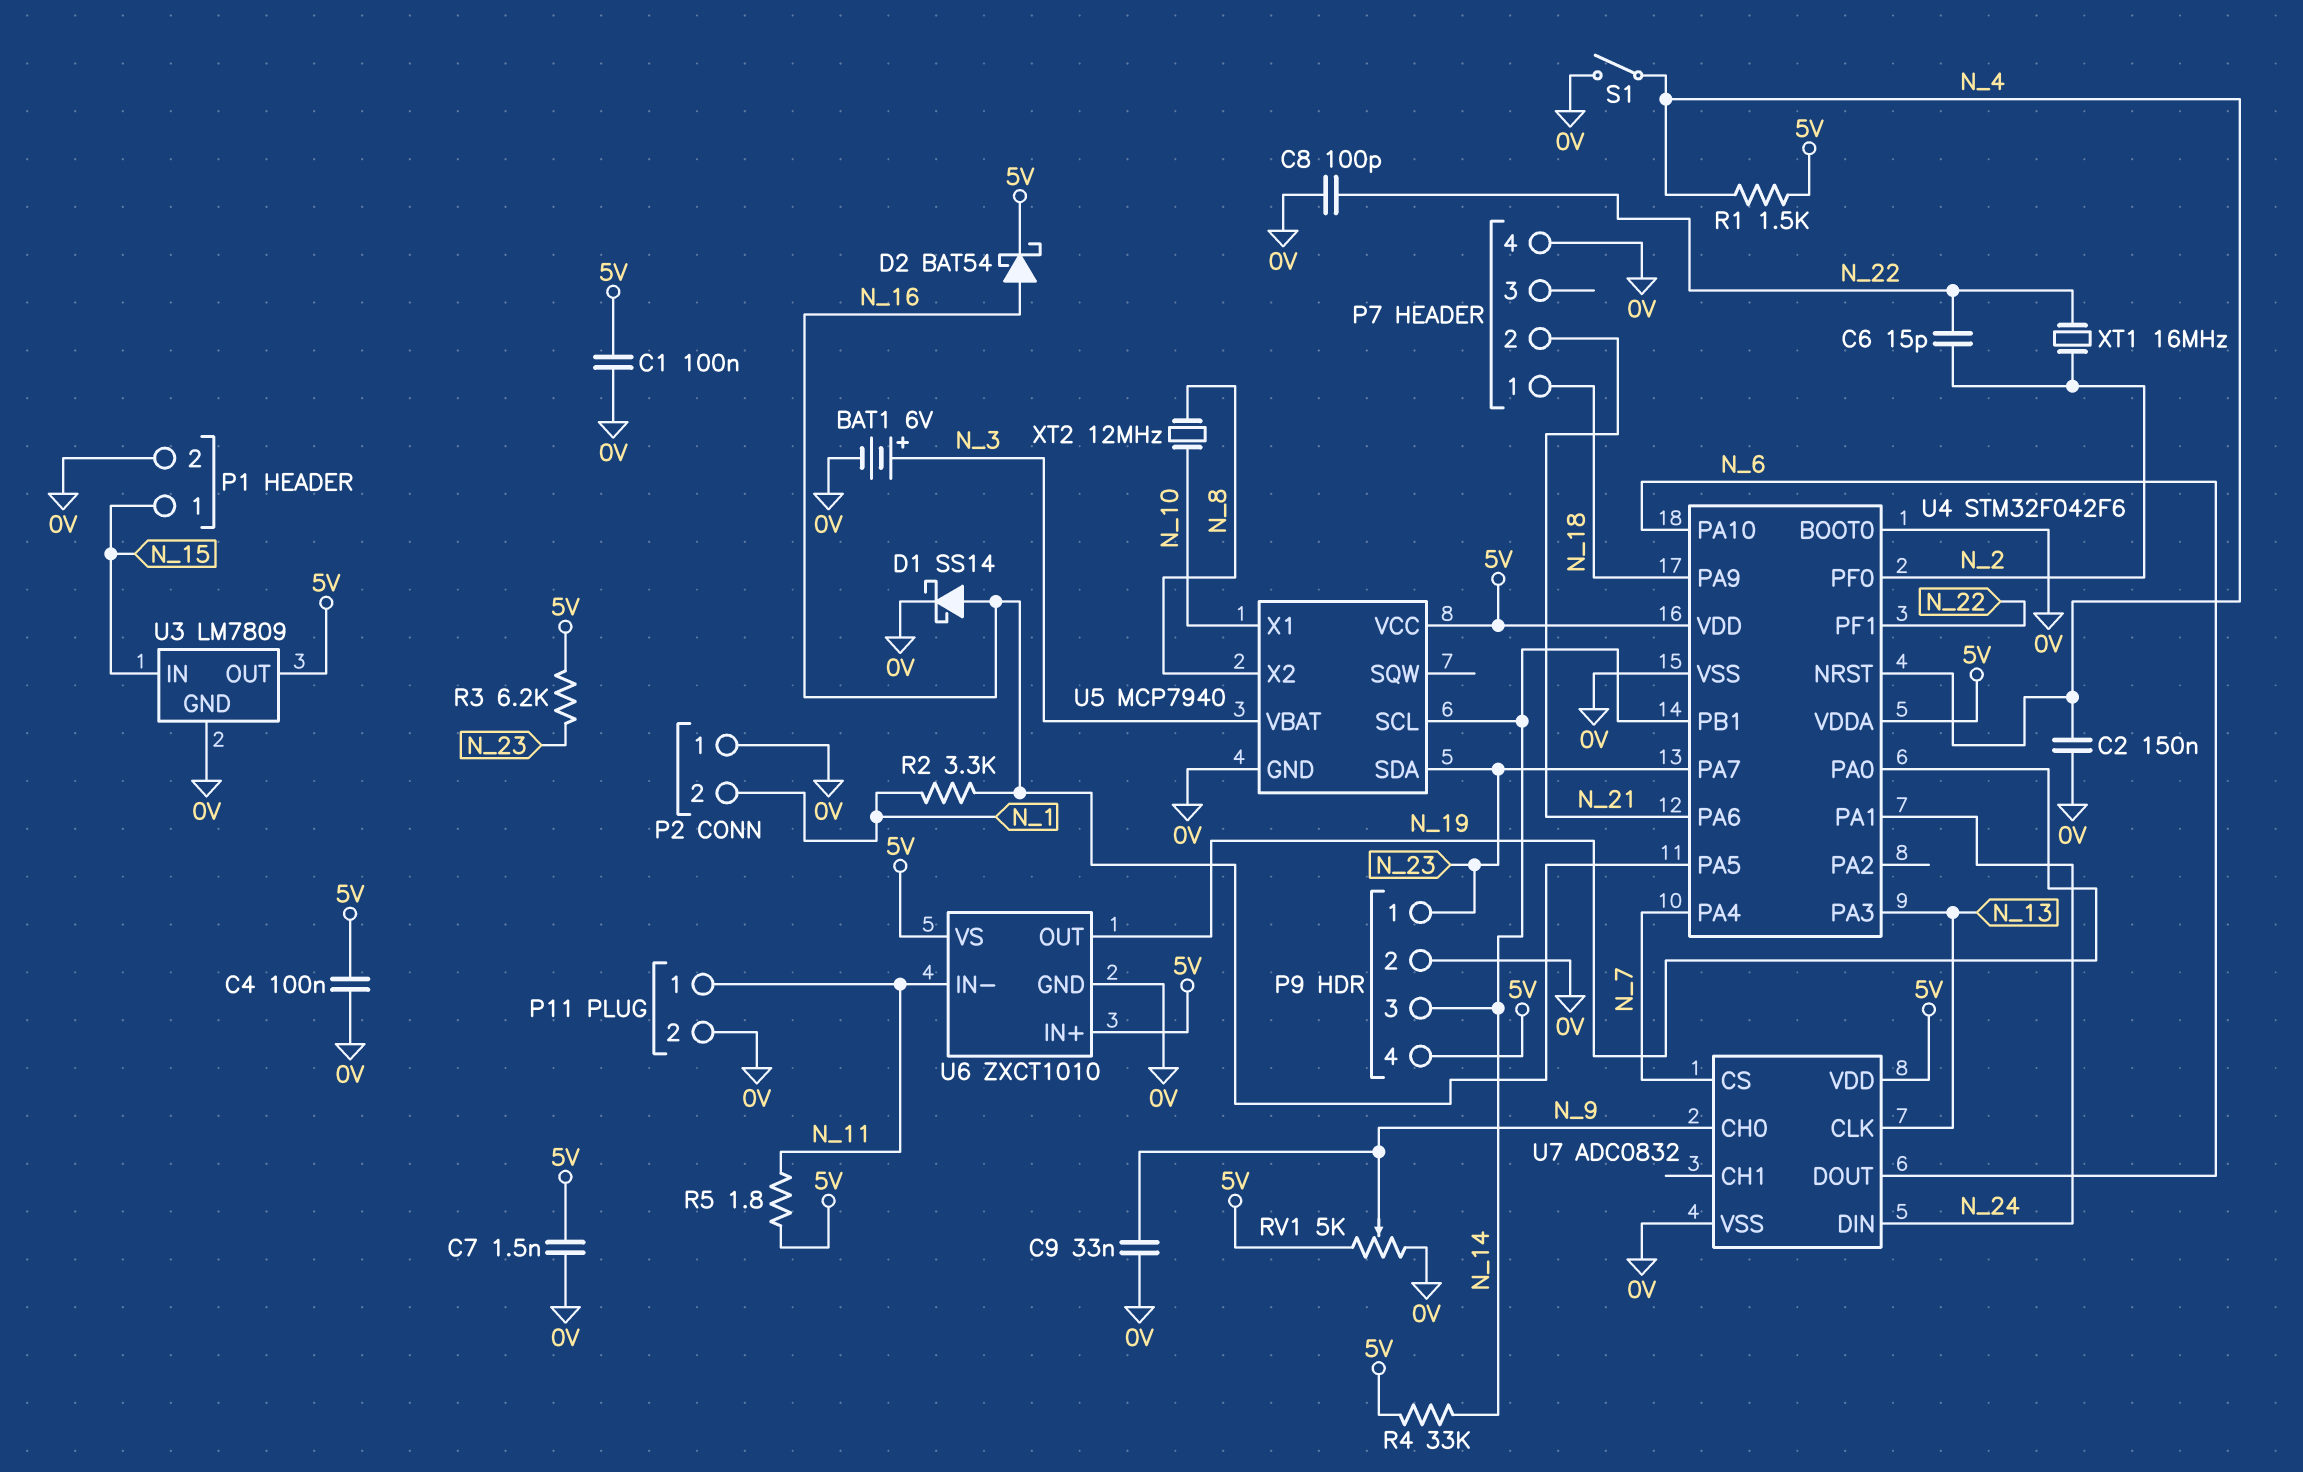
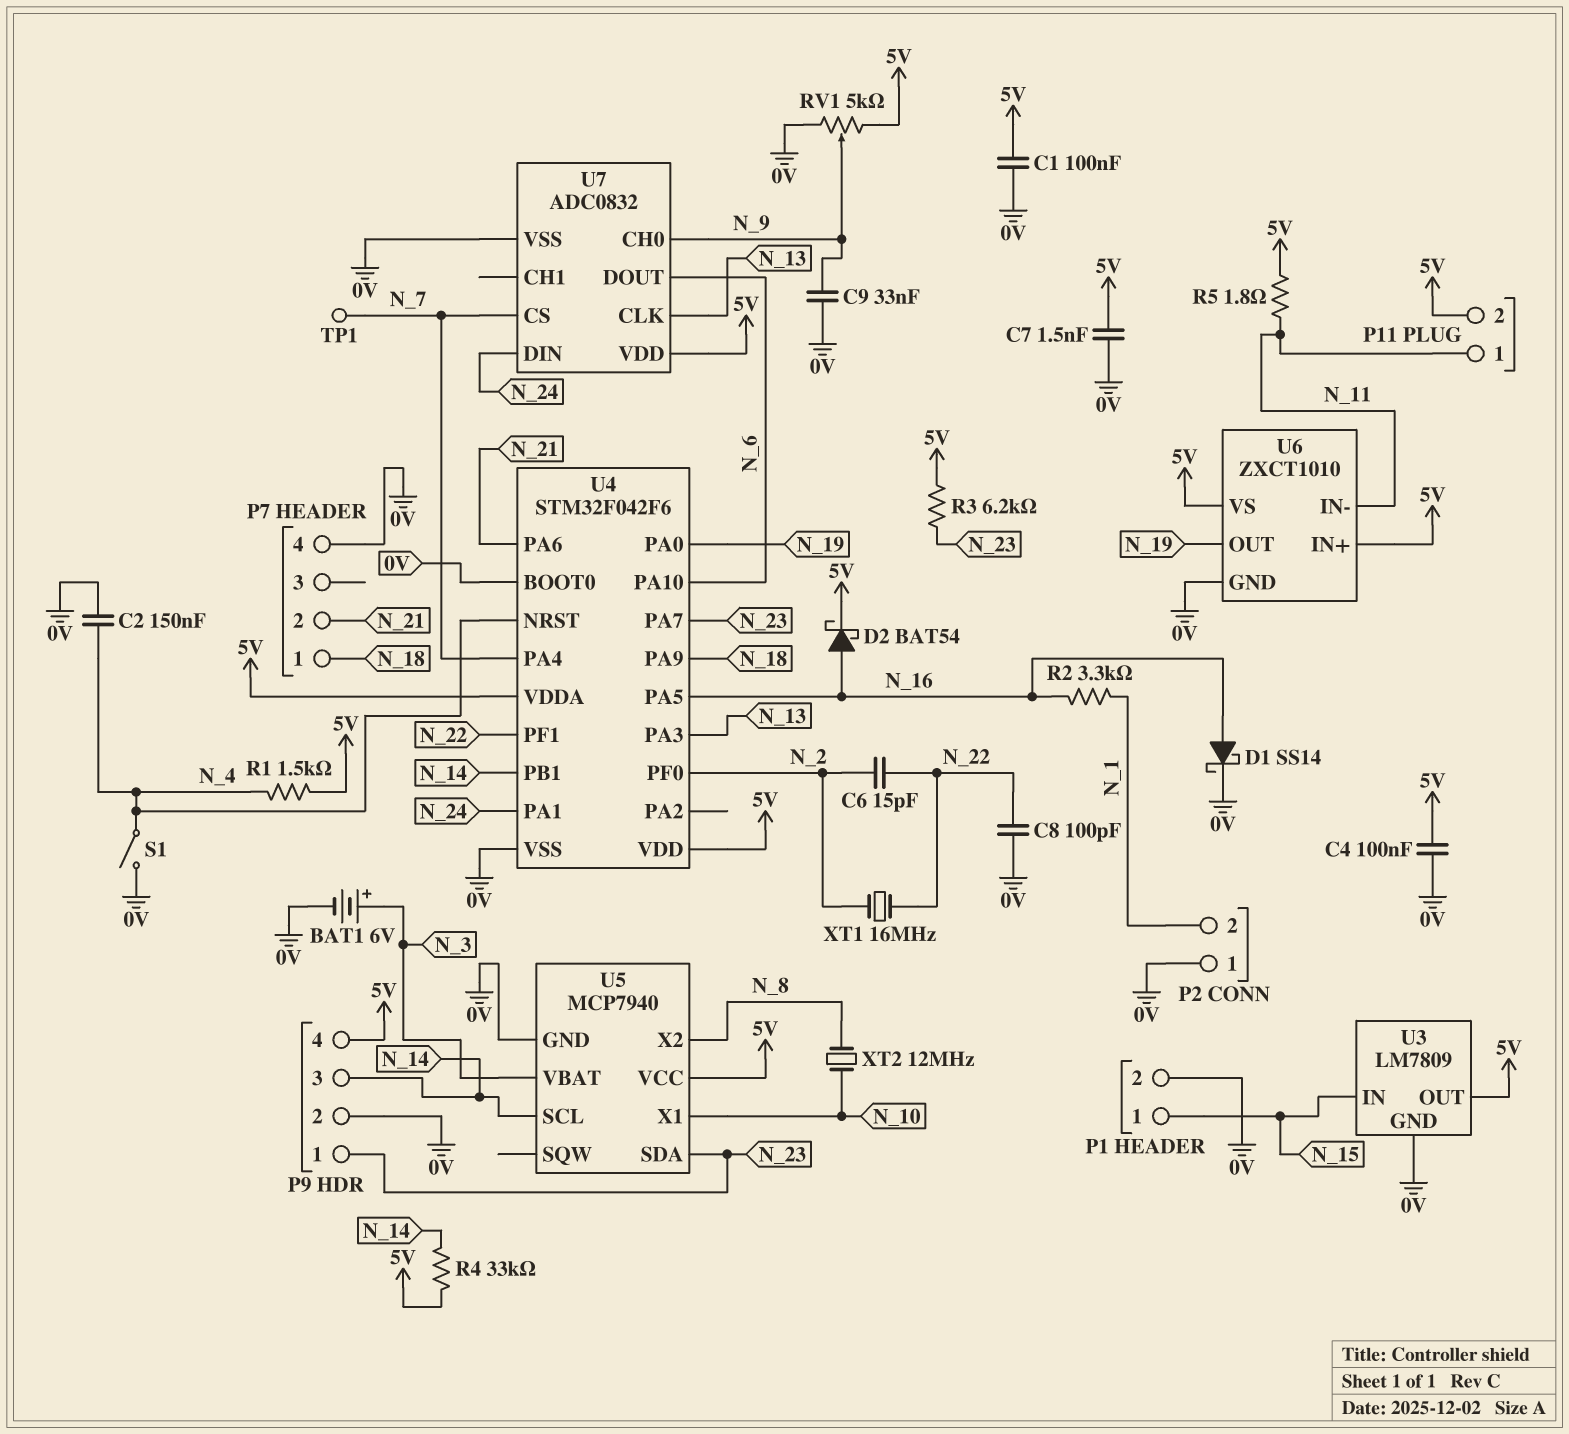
P11 pin 2: 0V -> 5V
TP1: none -> test point (N_7)

